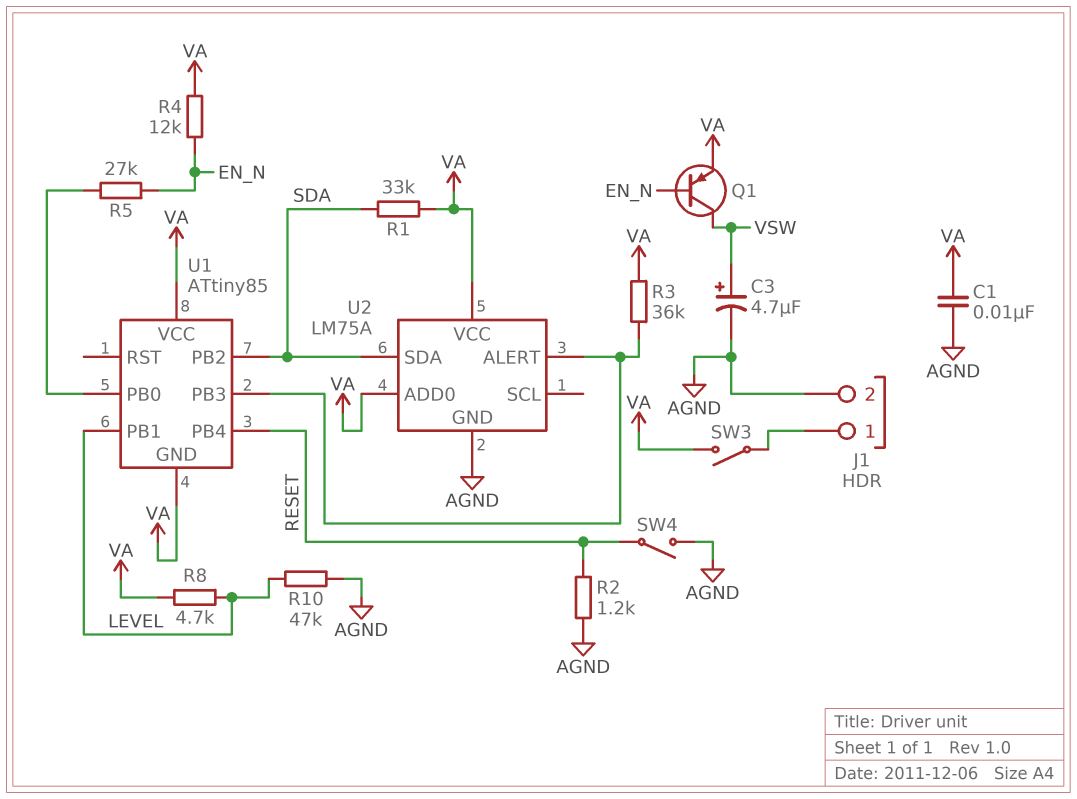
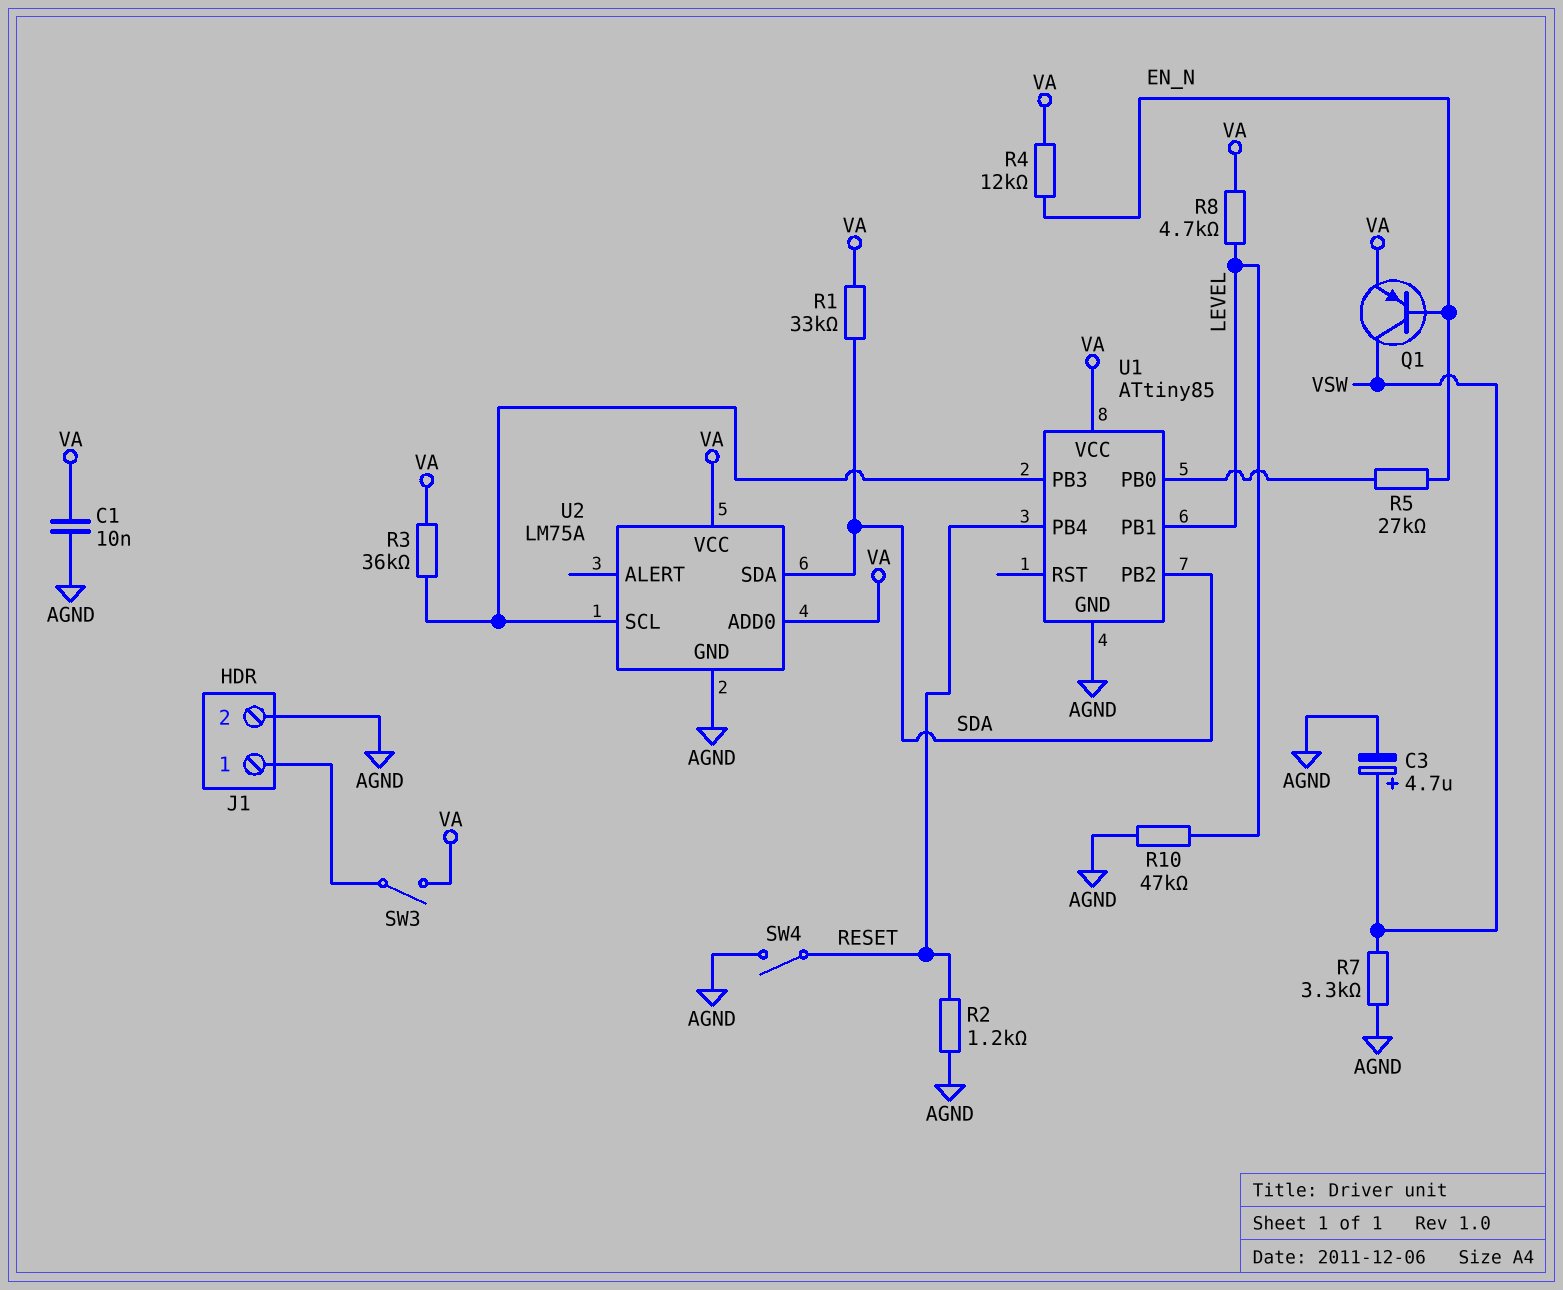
R7: none -> 3.3k (AGND, VSW)
U1 pin GND: VA -> AGND
U2 pin ALERT: U1/PB3 -> none
U2 pin SCL: none -> U1/PB3

